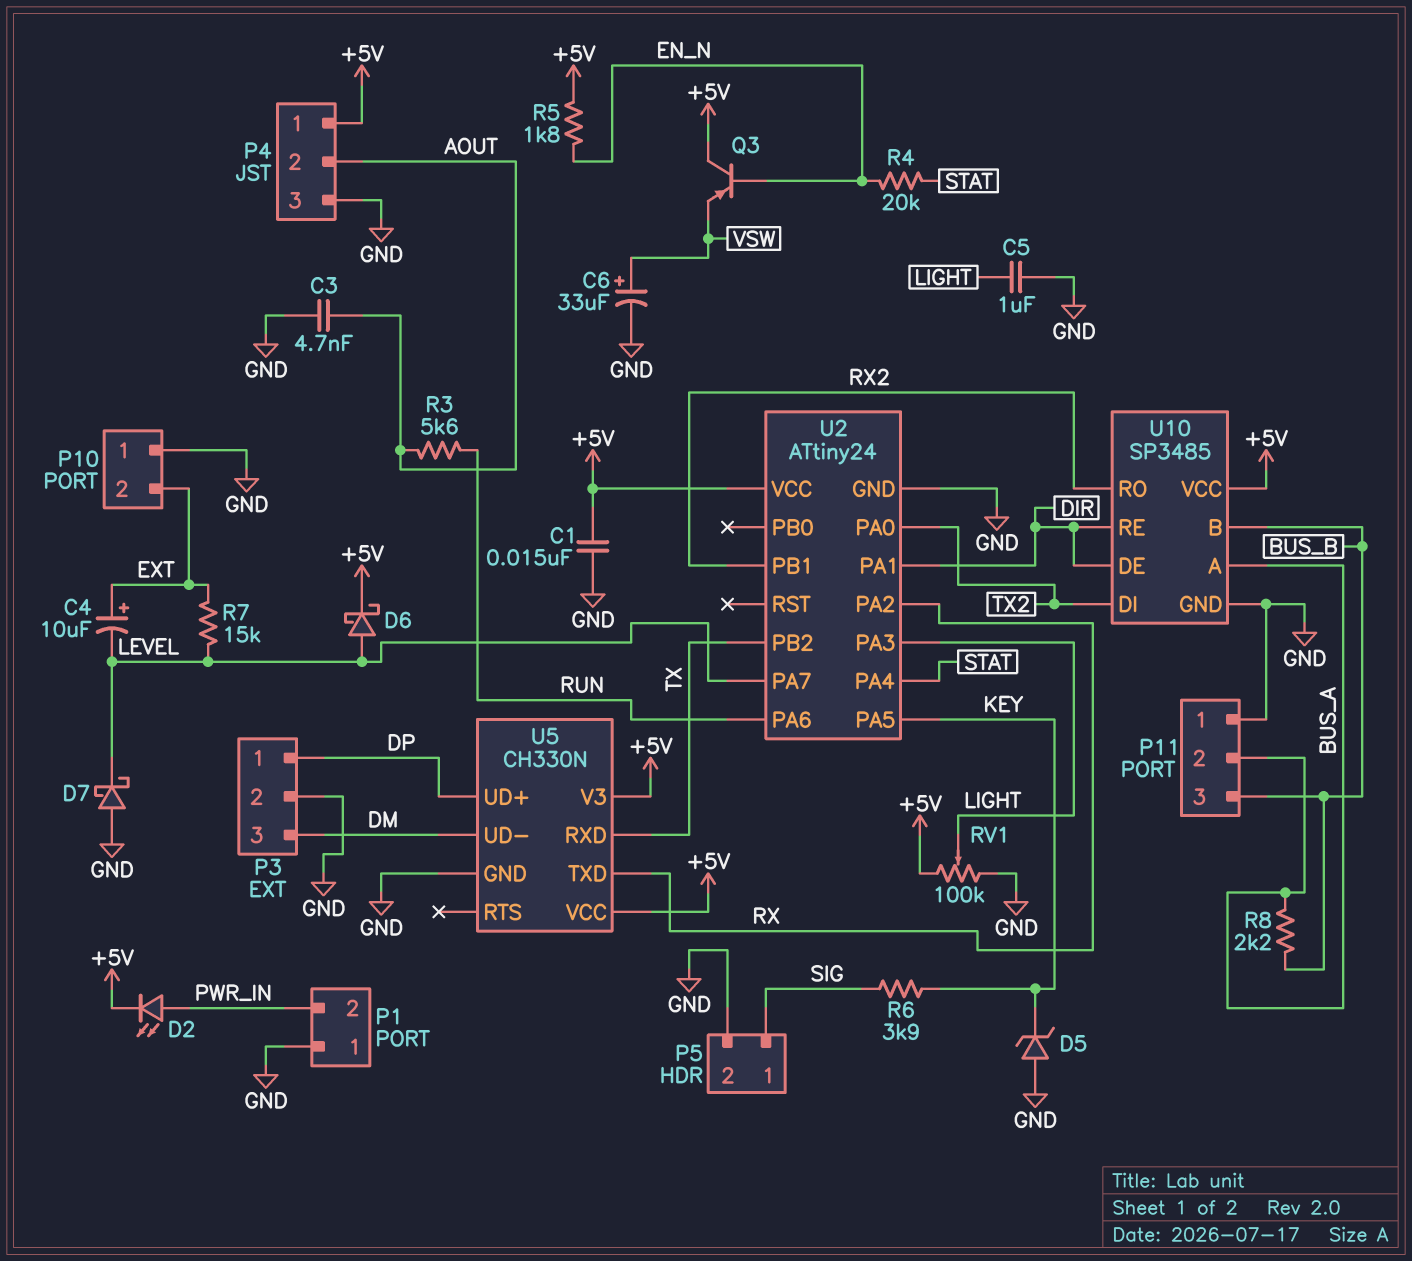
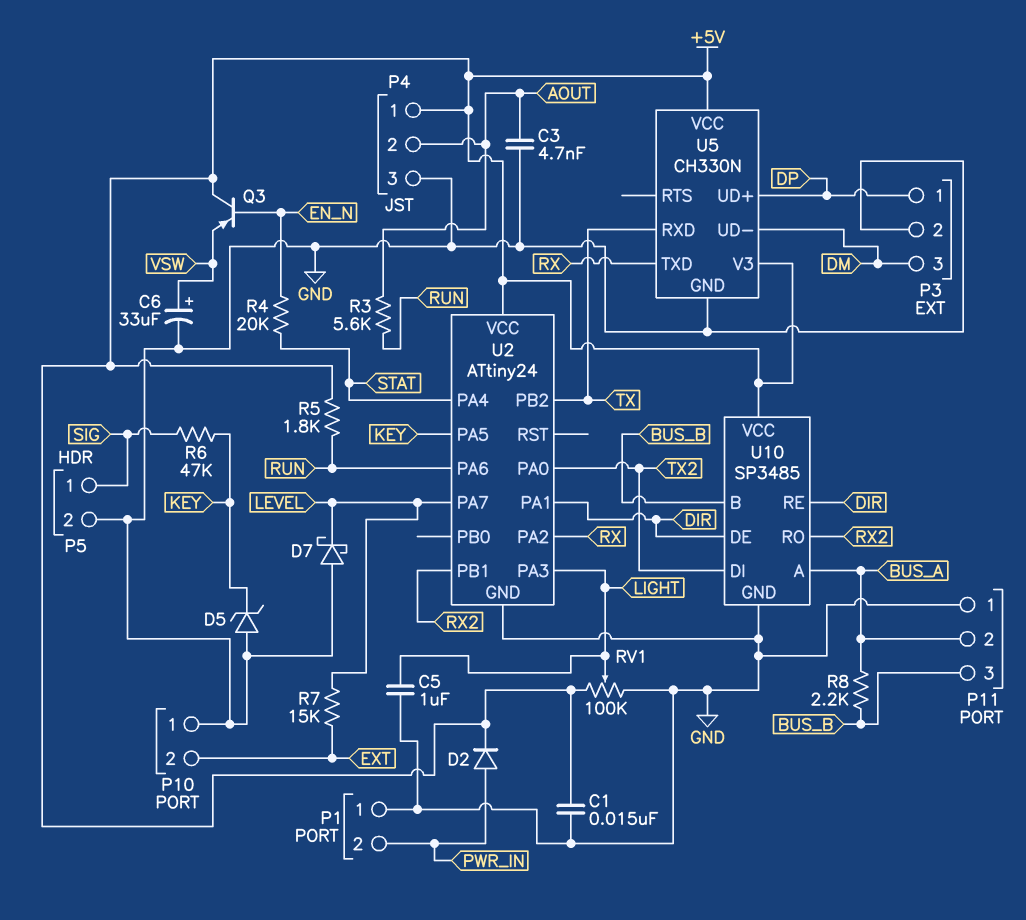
C4: 10uF (plus EXT, minus LEVEL) -> none
D2: LED (A PWR_IN, K +5V) -> diode (A PWR_IN, K +5V)
D6: schottky (A LEVEL, K +5V) -> none
R5: 1.8k (+5V, EN_N) -> 1.8k (+5V, RUN)
R6: 3.9k (KEY, SIG) -> 47k (KEY, SIG)

